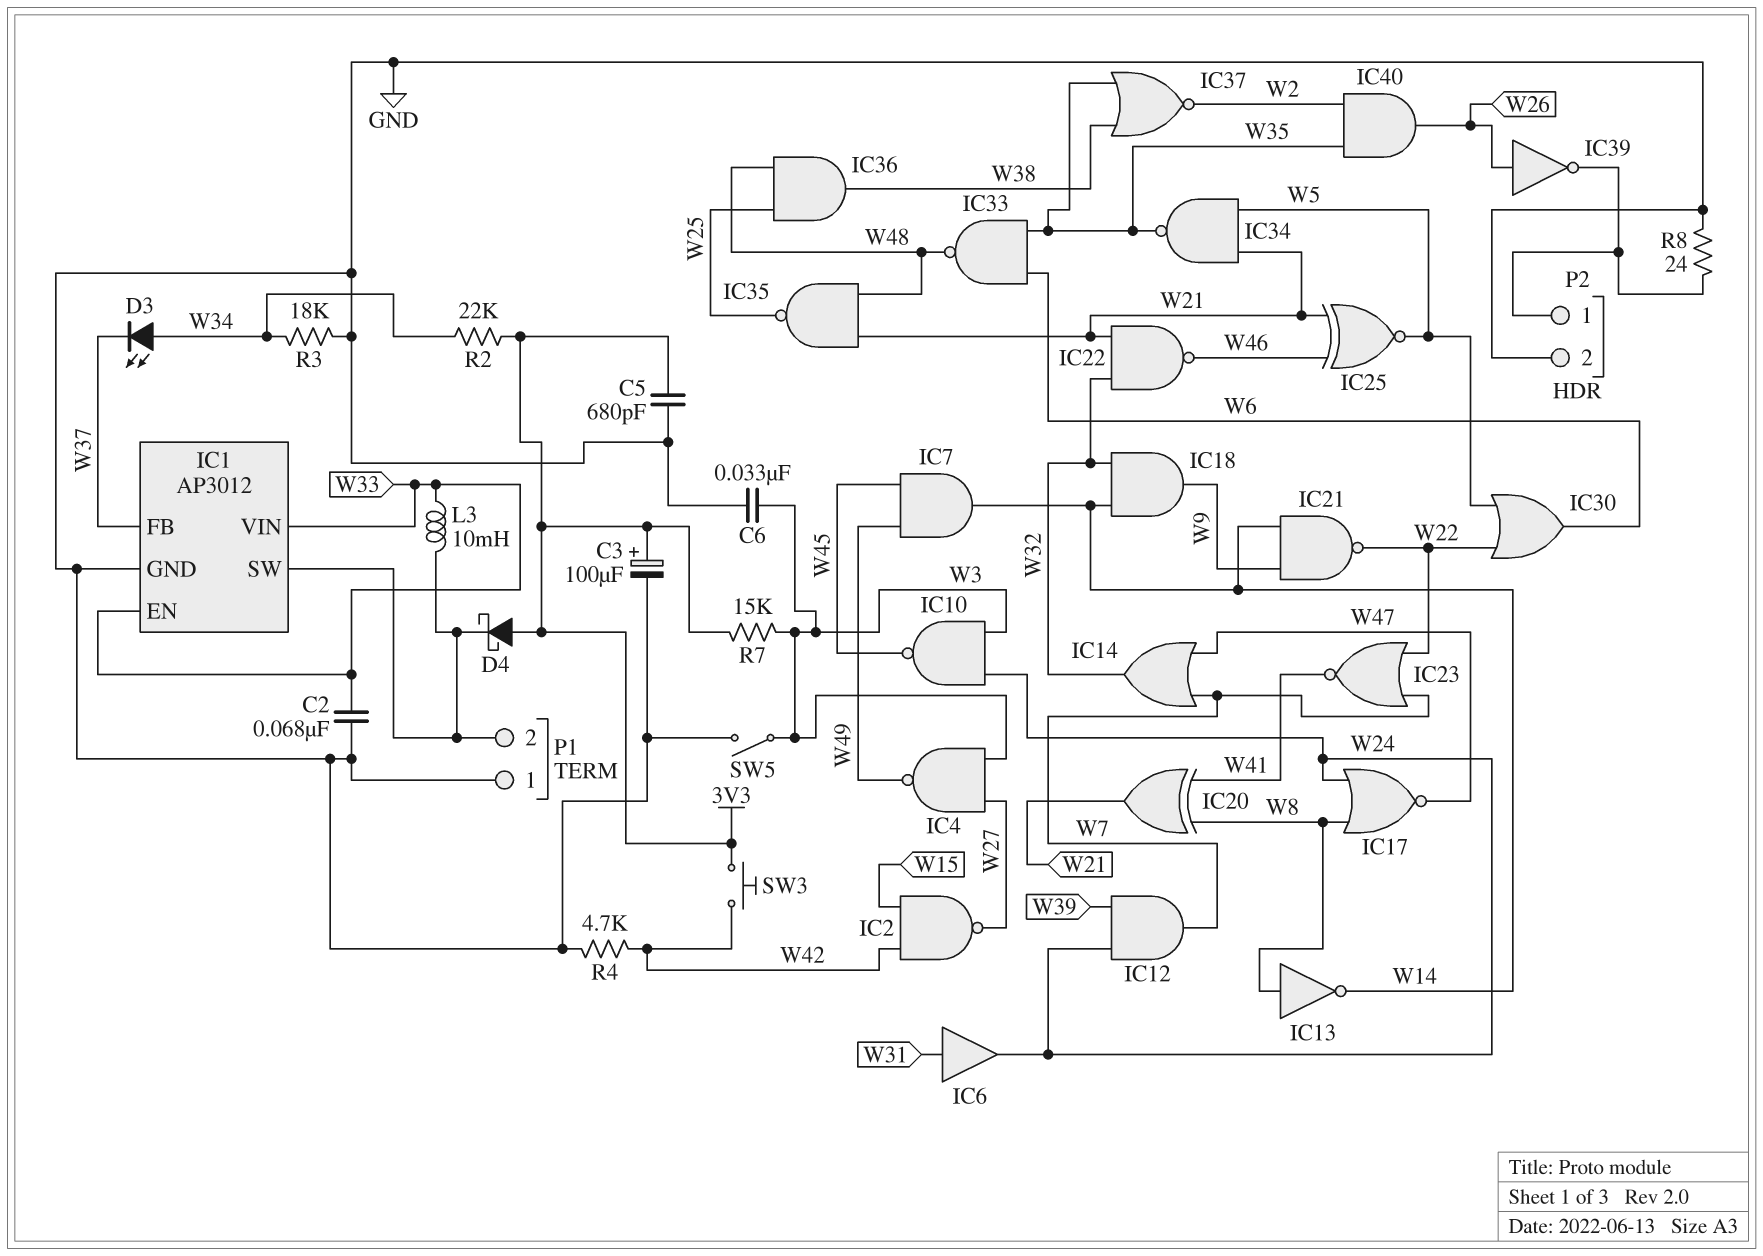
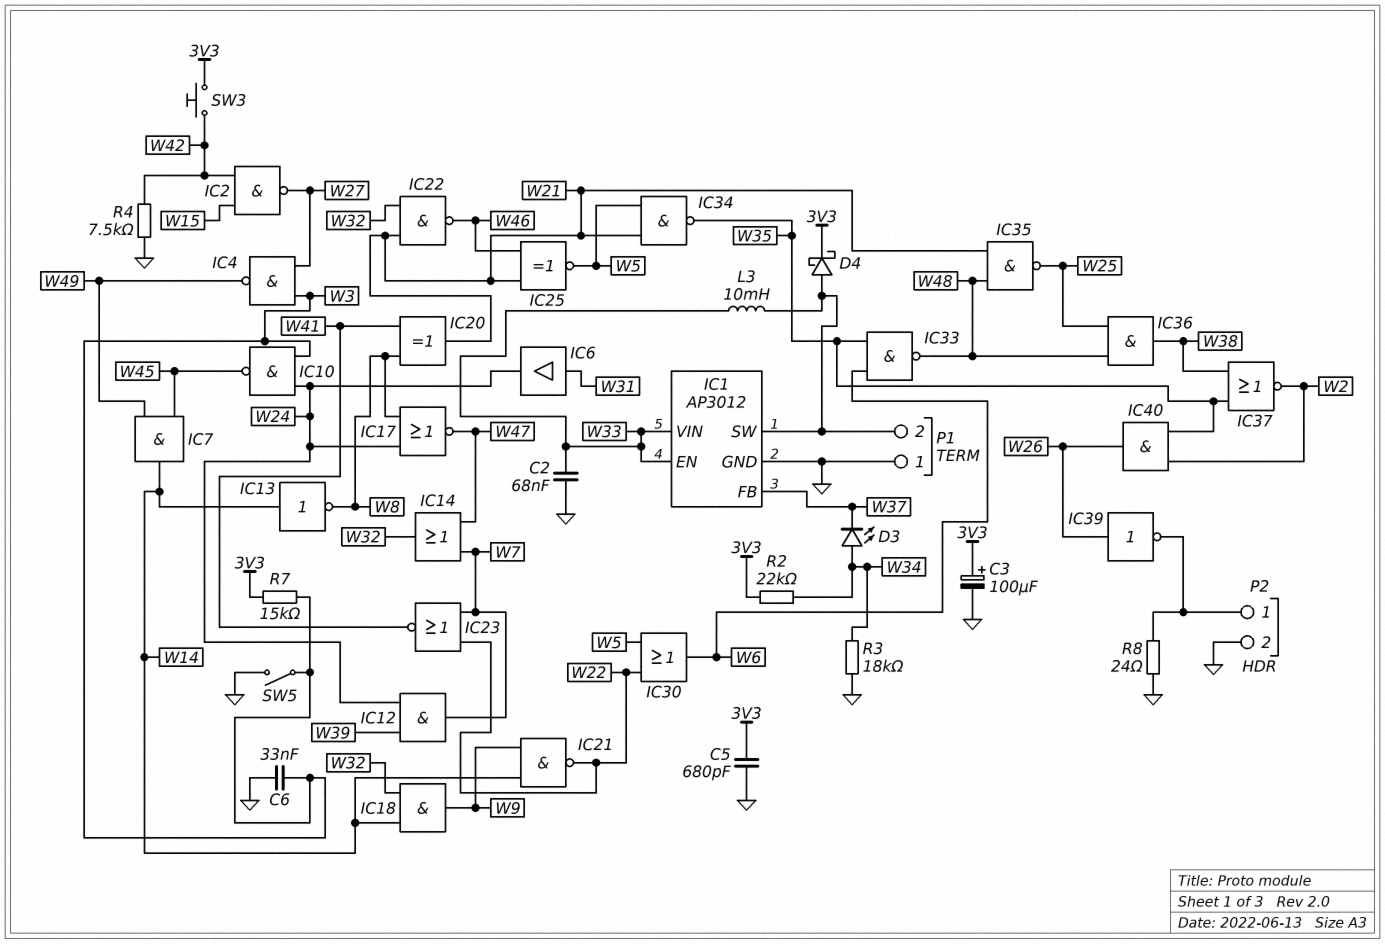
D4: schottky (A 3V3, K IC1/SW) -> schottky (A IC1/SW, K 3V3)
IC13: NOT (in W8, out W14) -> NOT (in W14, out W8)
R4: 4.7k (GND, W42) -> 7.5k (GND, W42)

